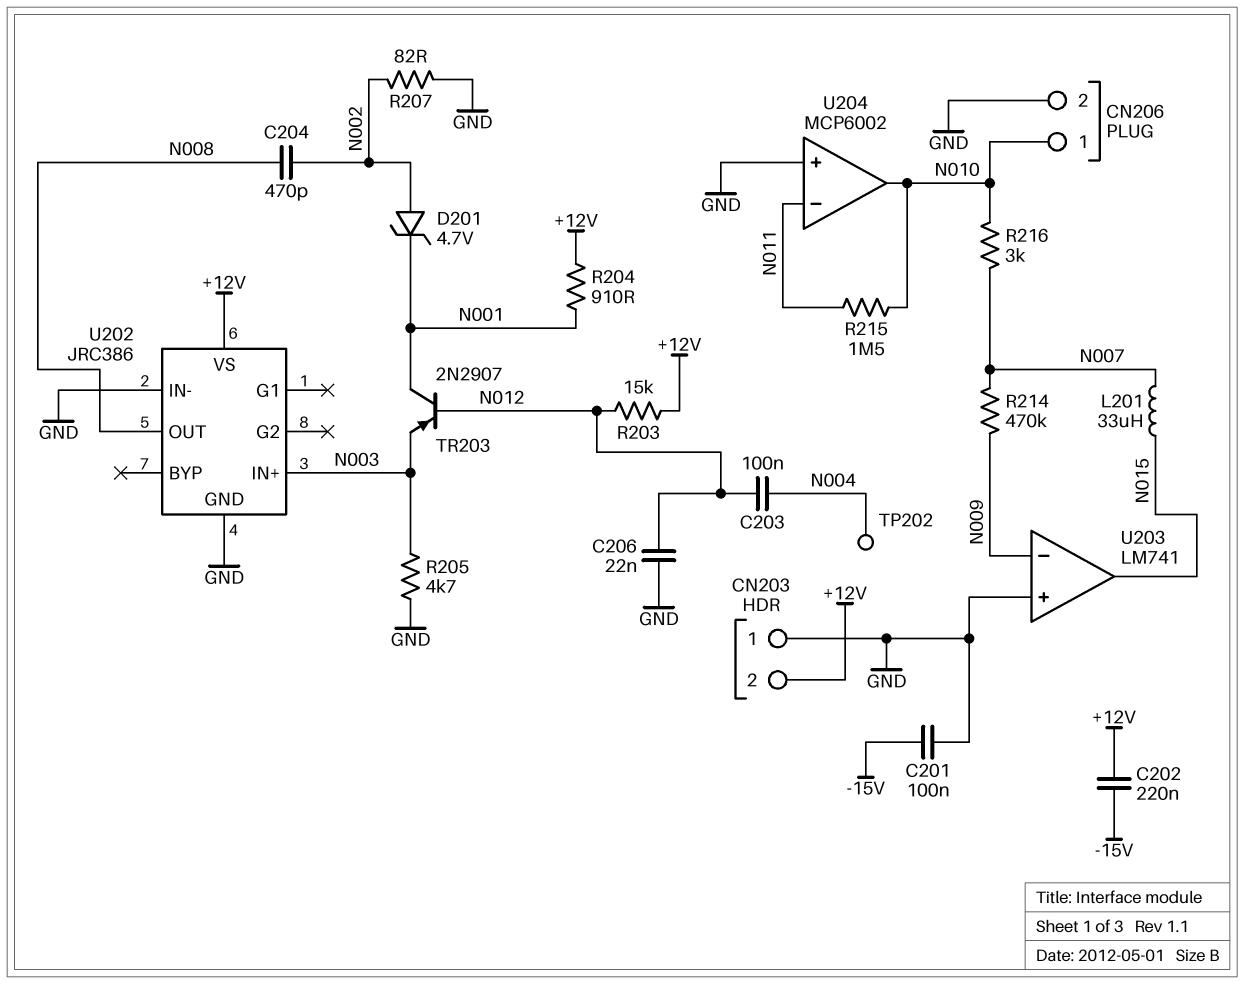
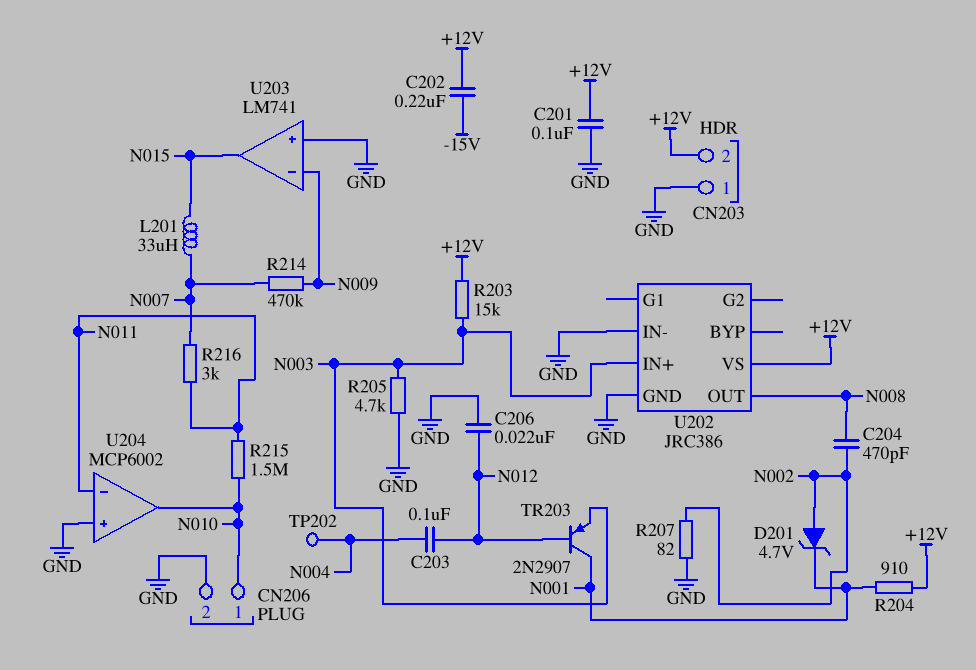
C201: 100nF (-15V, GND) -> 100nF (+12V, GND)
R203: 15k (+12V, N012) -> 15k (+12V, N003)
R216: 3k (N007, N010) -> 3k (N007, N011)

